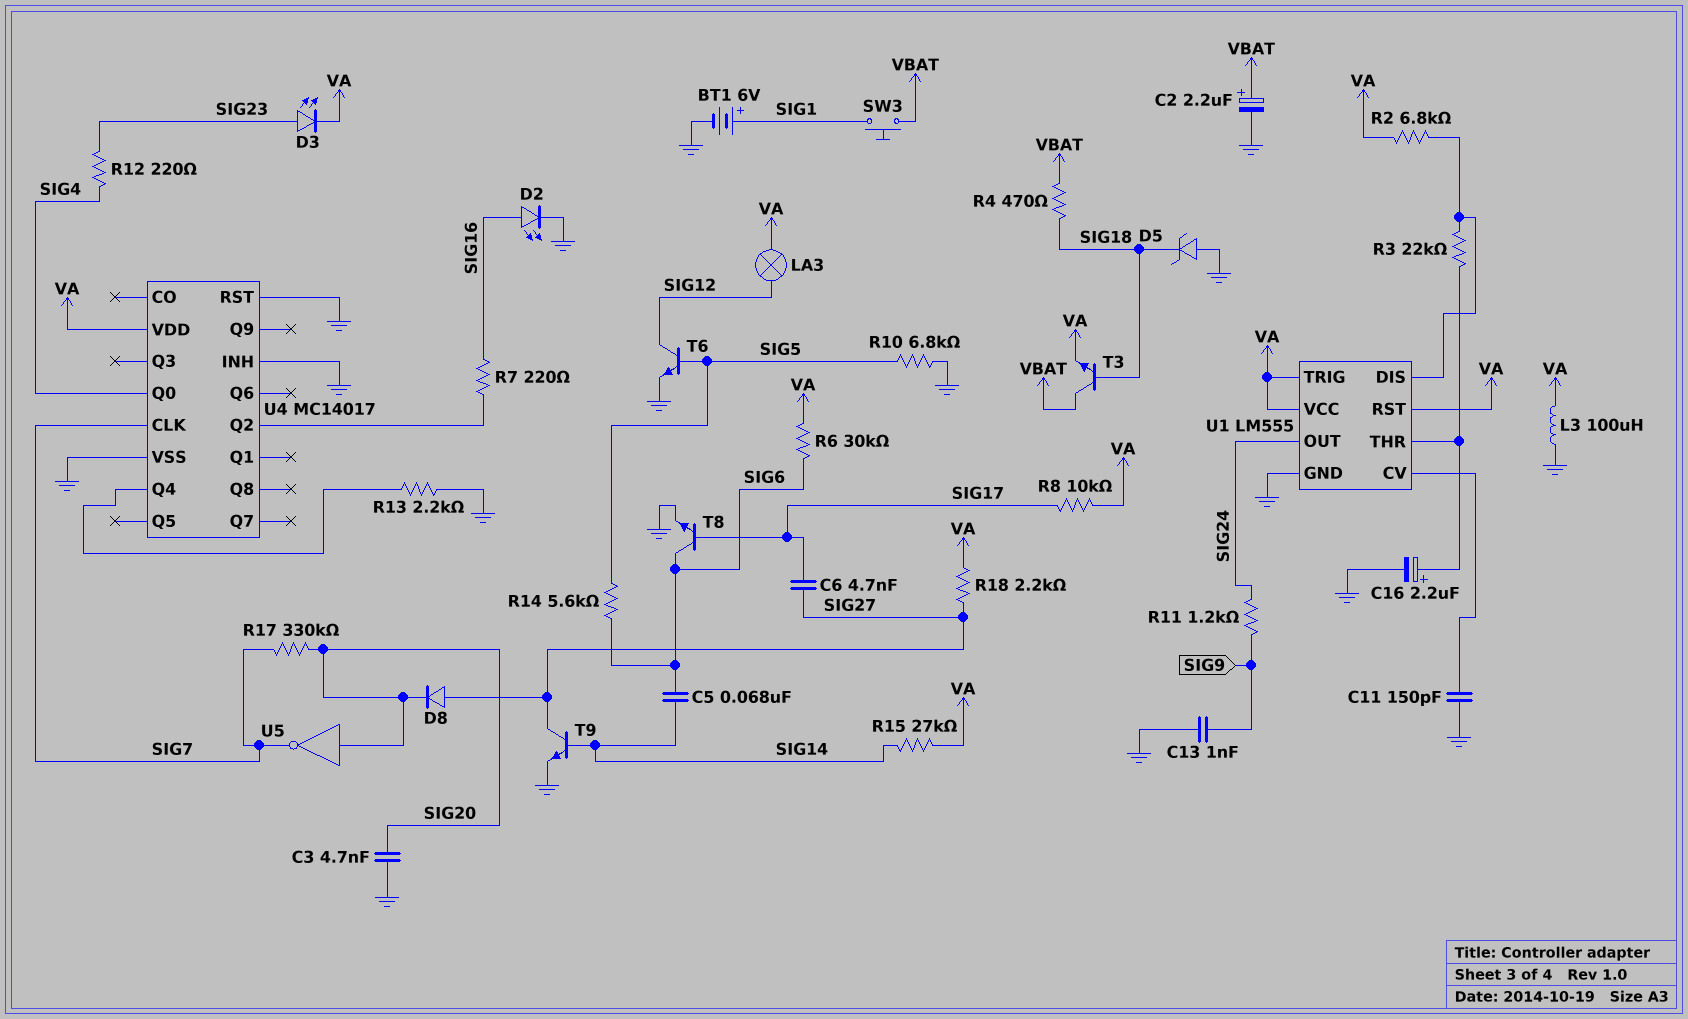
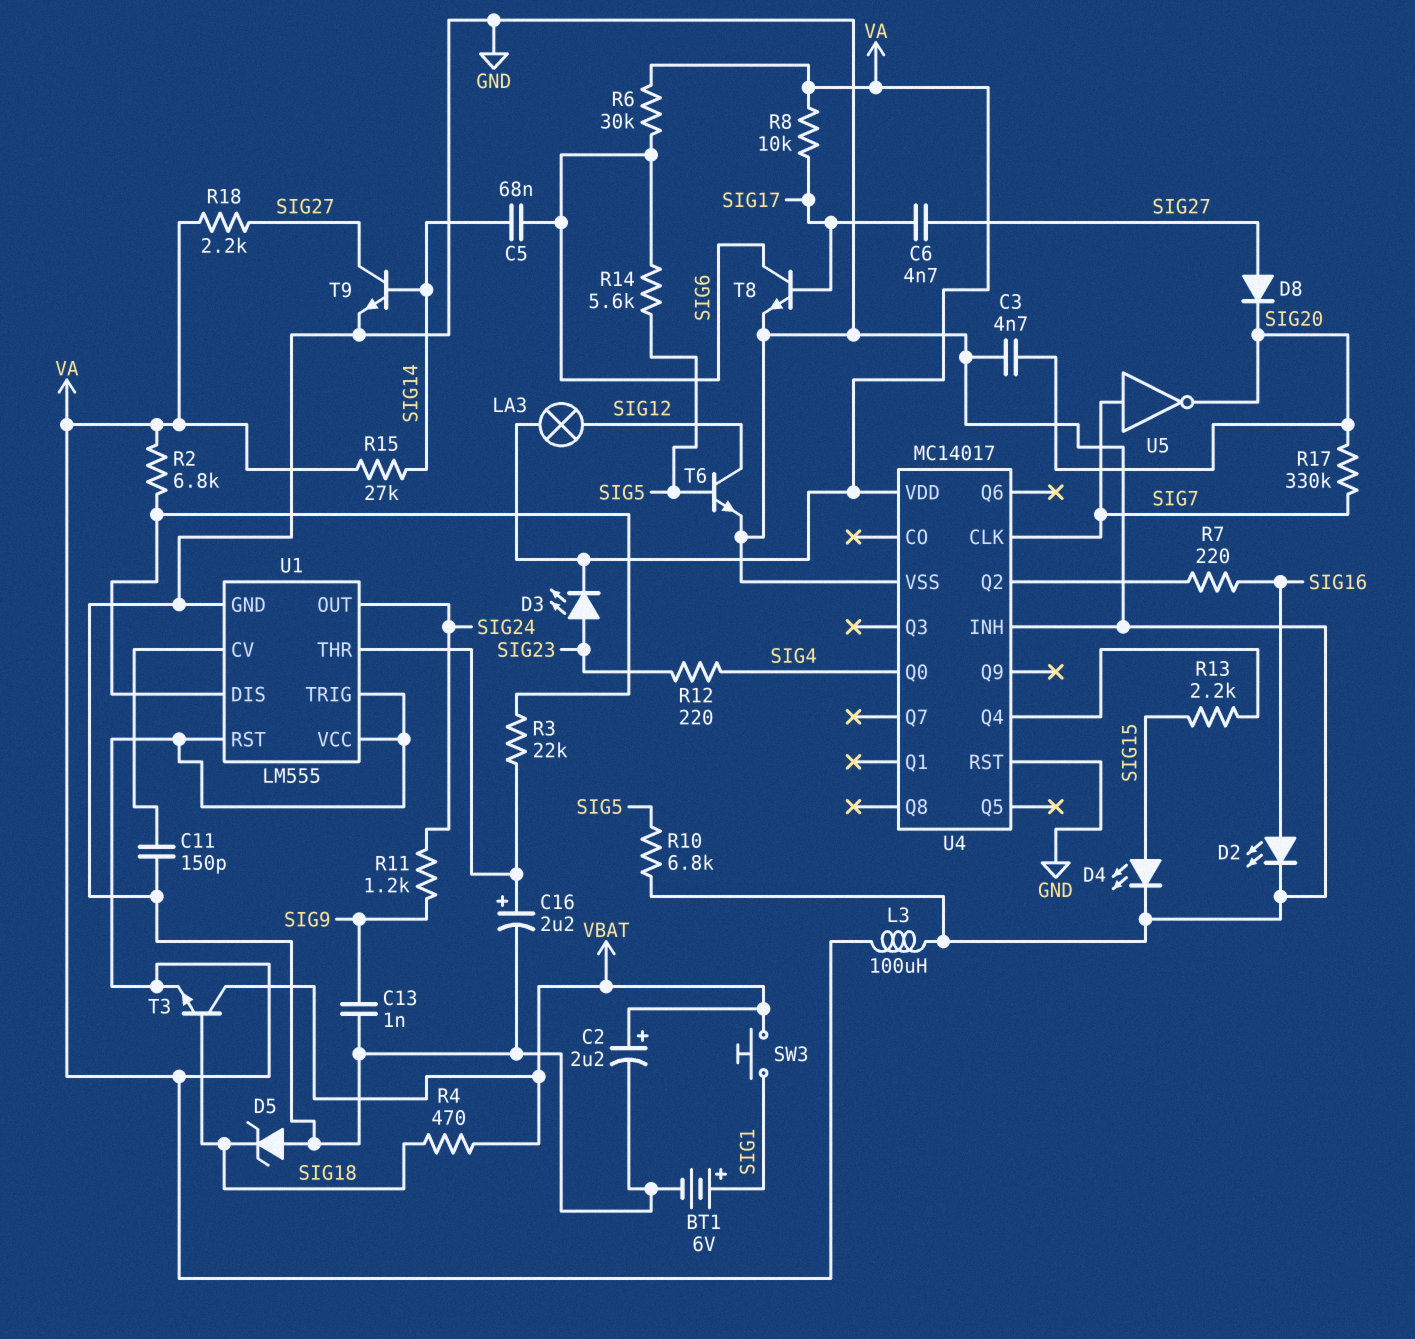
D4: none -> LED (A SIG15, K GND)
R13: 2.2k (GND, U4/Q4) -> 2.2k (SIG15, U4/Q4)
U5: NOT (in SIG20, out SIG7) -> NOT (in SIG7, out SIG20)

